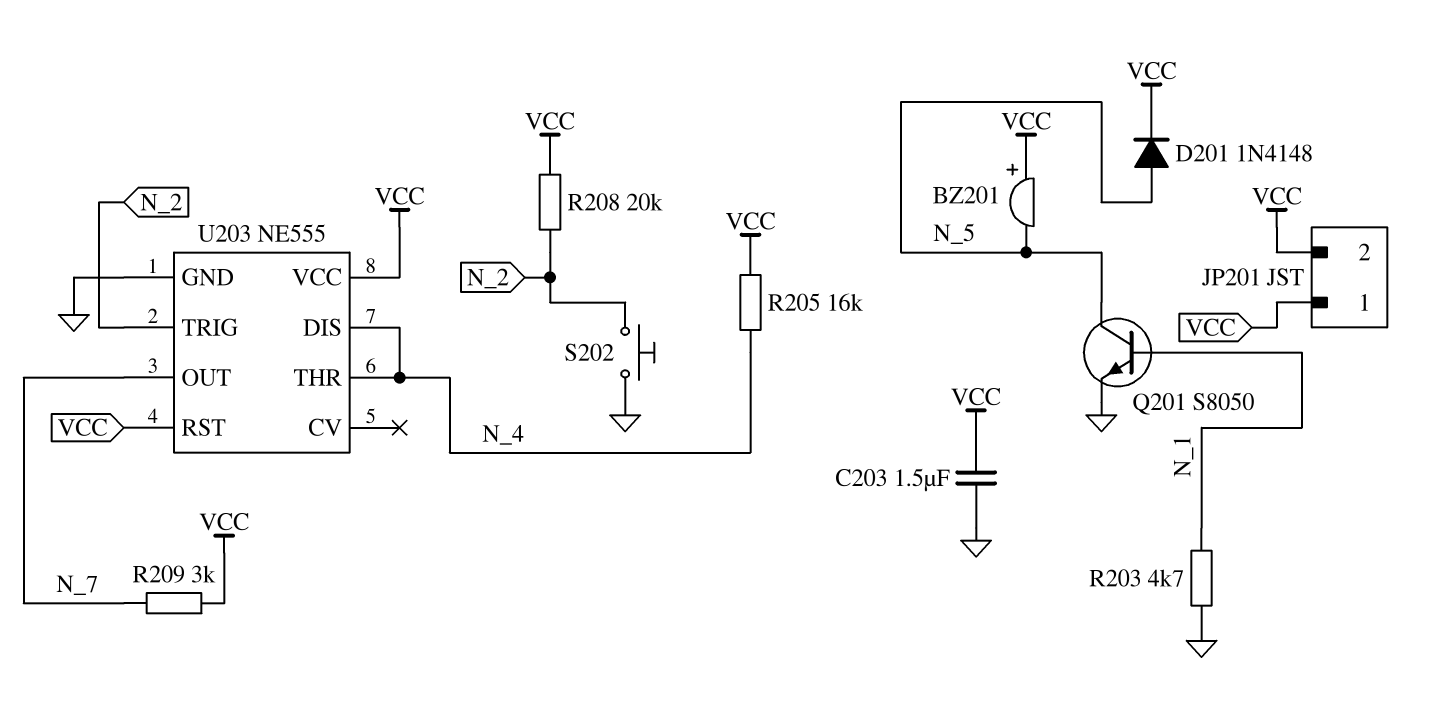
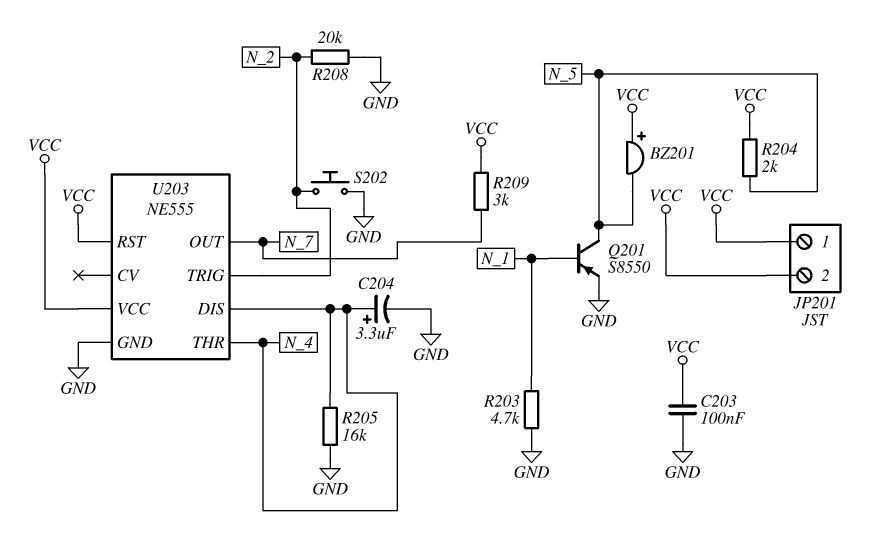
C203: 1.5uF (GND, VCC) -> 100nF (GND, VCC)
C204: none -> 3.3uF (plus N_4, minus GND)
D201: diode 1N4148 (A N_5, K VCC) -> none
Q201: NPN S8050 (B N_1, C N_5, E GND) -> PNP S8550 (B N_1, C N_5, E GND)
R204: none -> 2k (N_5, VCC)
R205: 16k (N_4, VCC) -> 16k (GND, N_4)
R208: 20k (N_2, VCC) -> 20k (GND, N_2)

